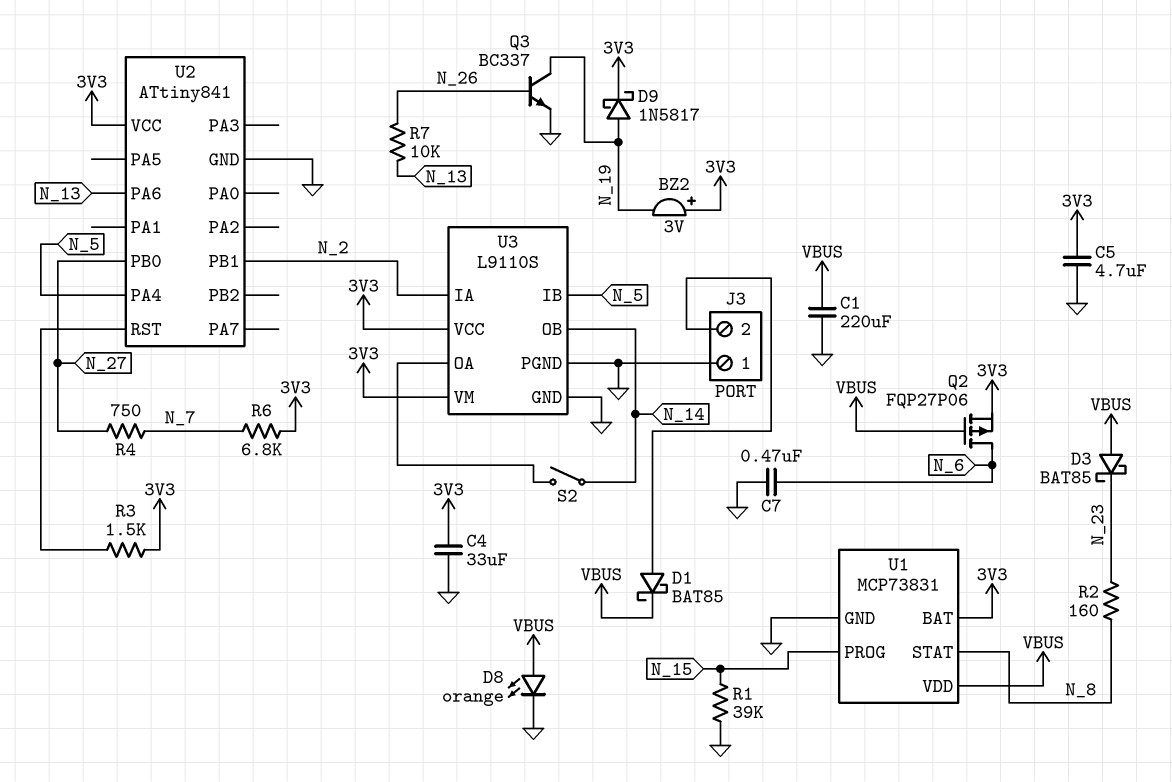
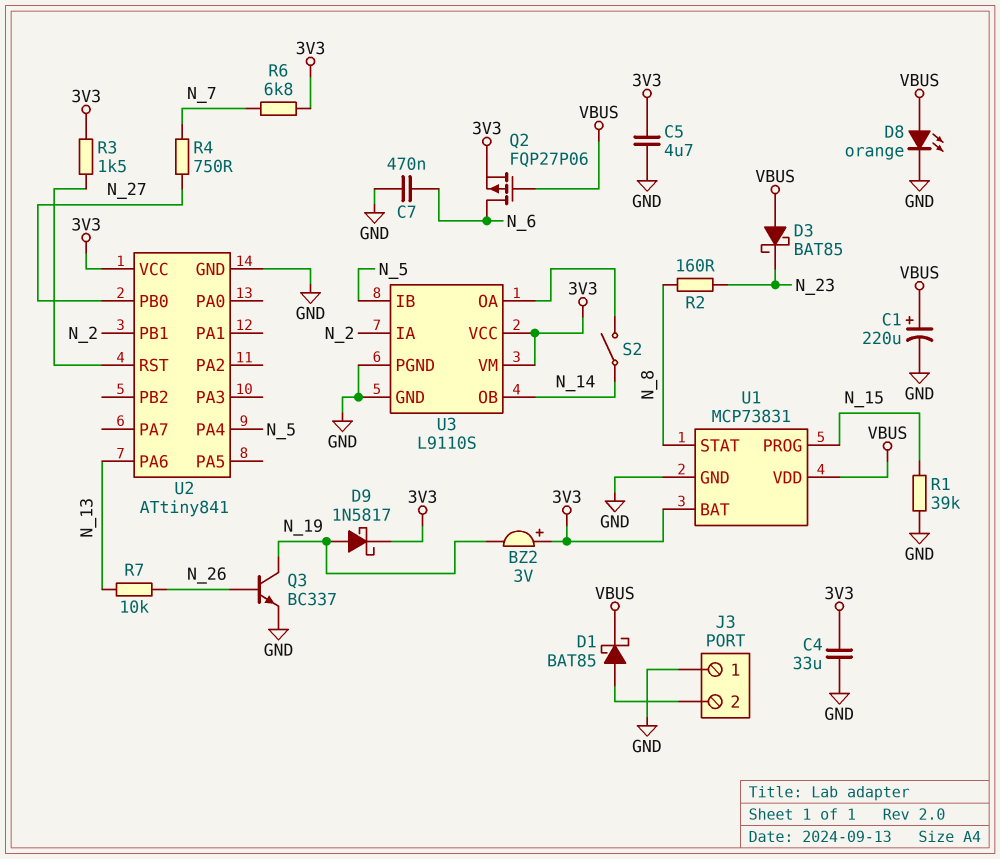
C1: 220uF (GND, VBUS) -> 220uF (plus VBUS, minus GND)

